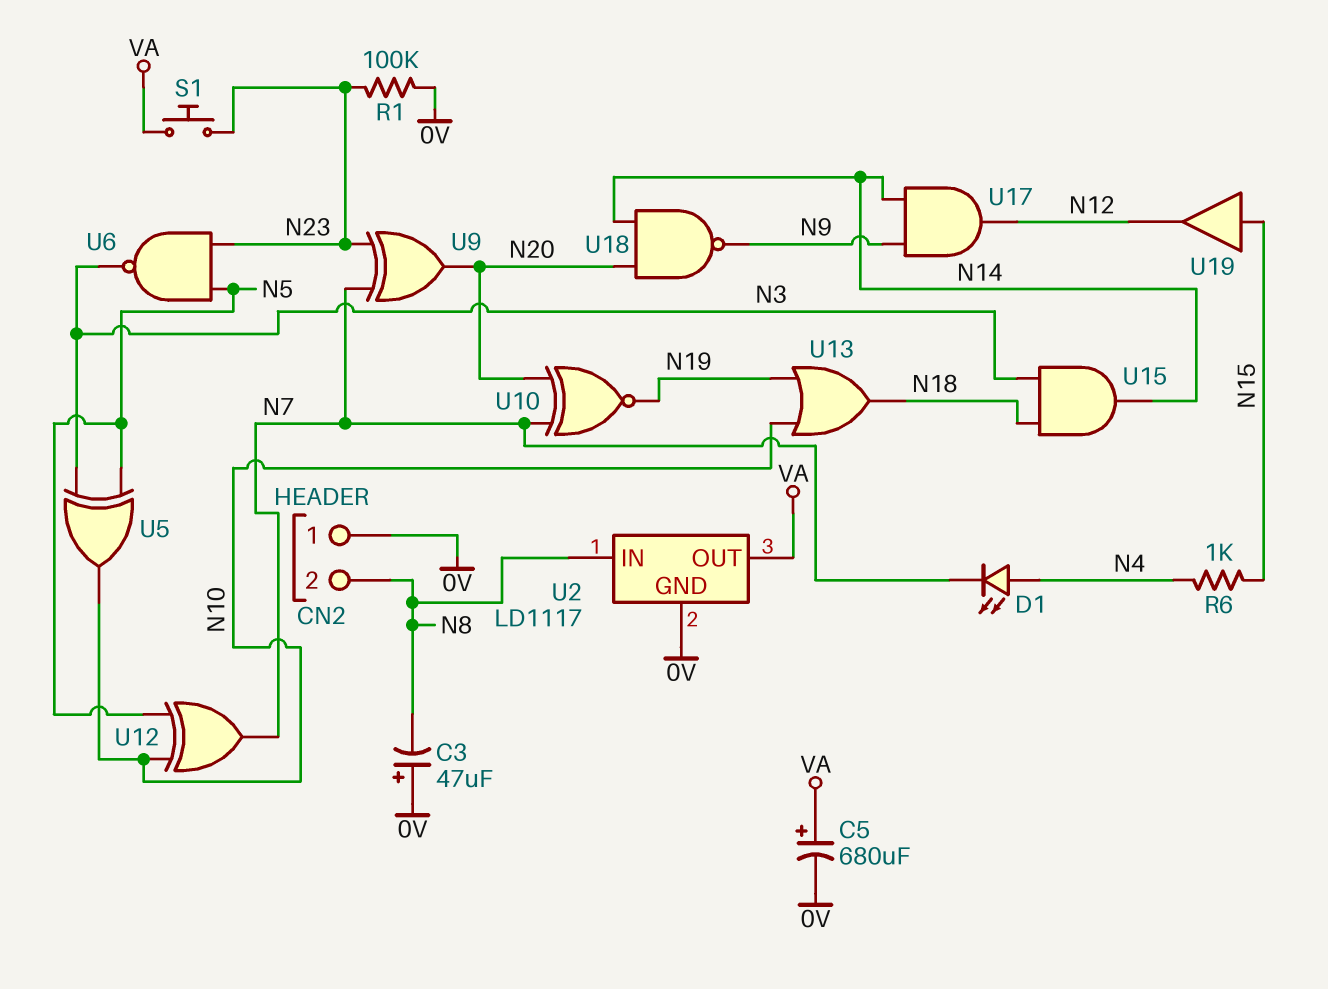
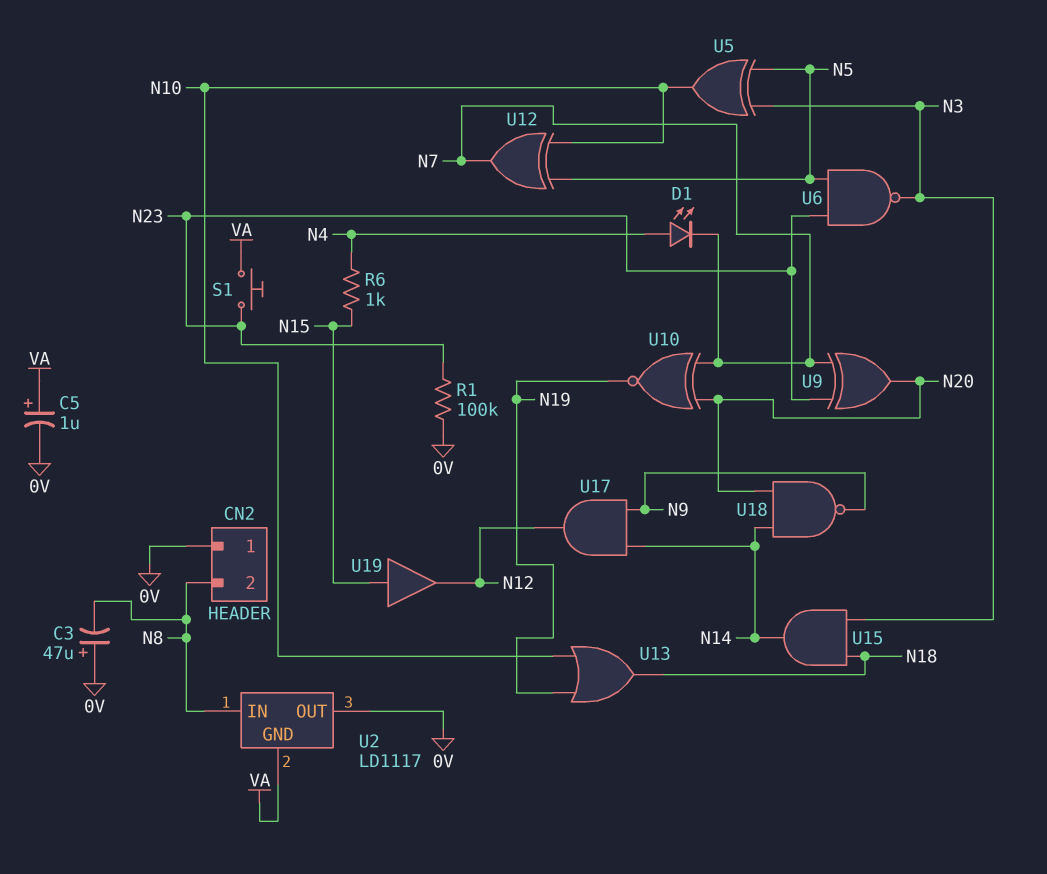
C5: 680uF (plus VA, minus 0V) -> 1uF (plus VA, minus 0V)
U2 pin GND: 0V -> VA
U2 pin OUT: VA -> 0V

